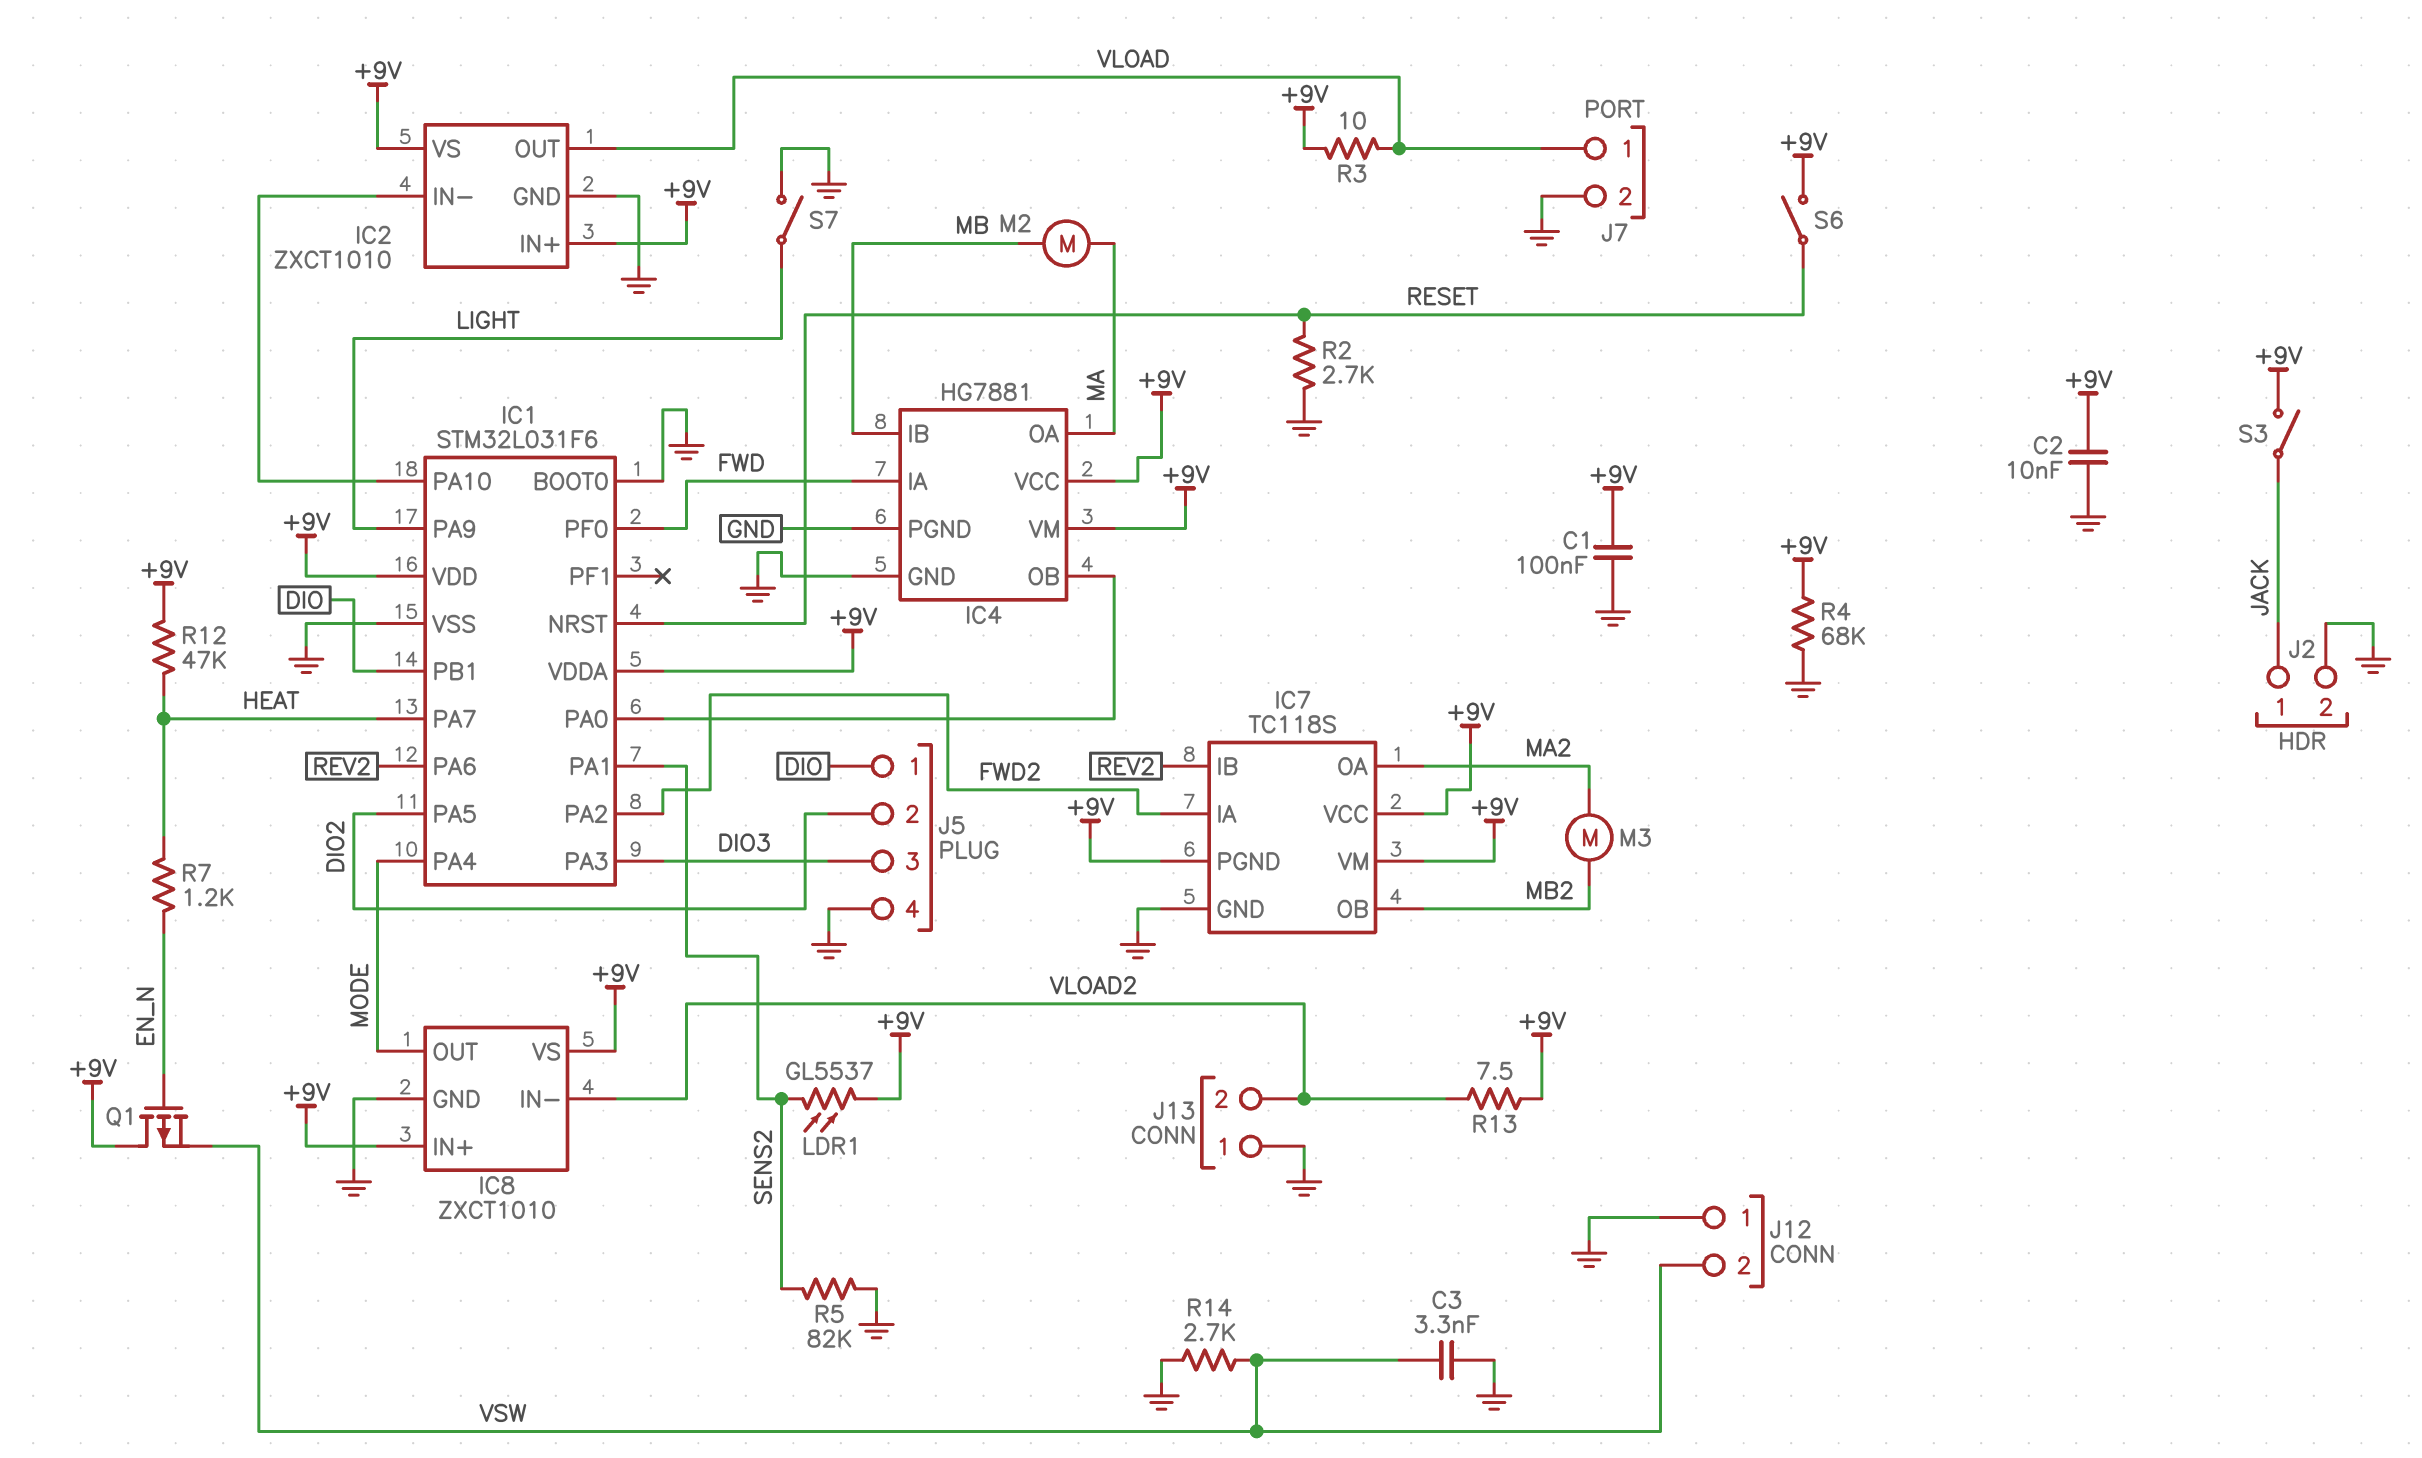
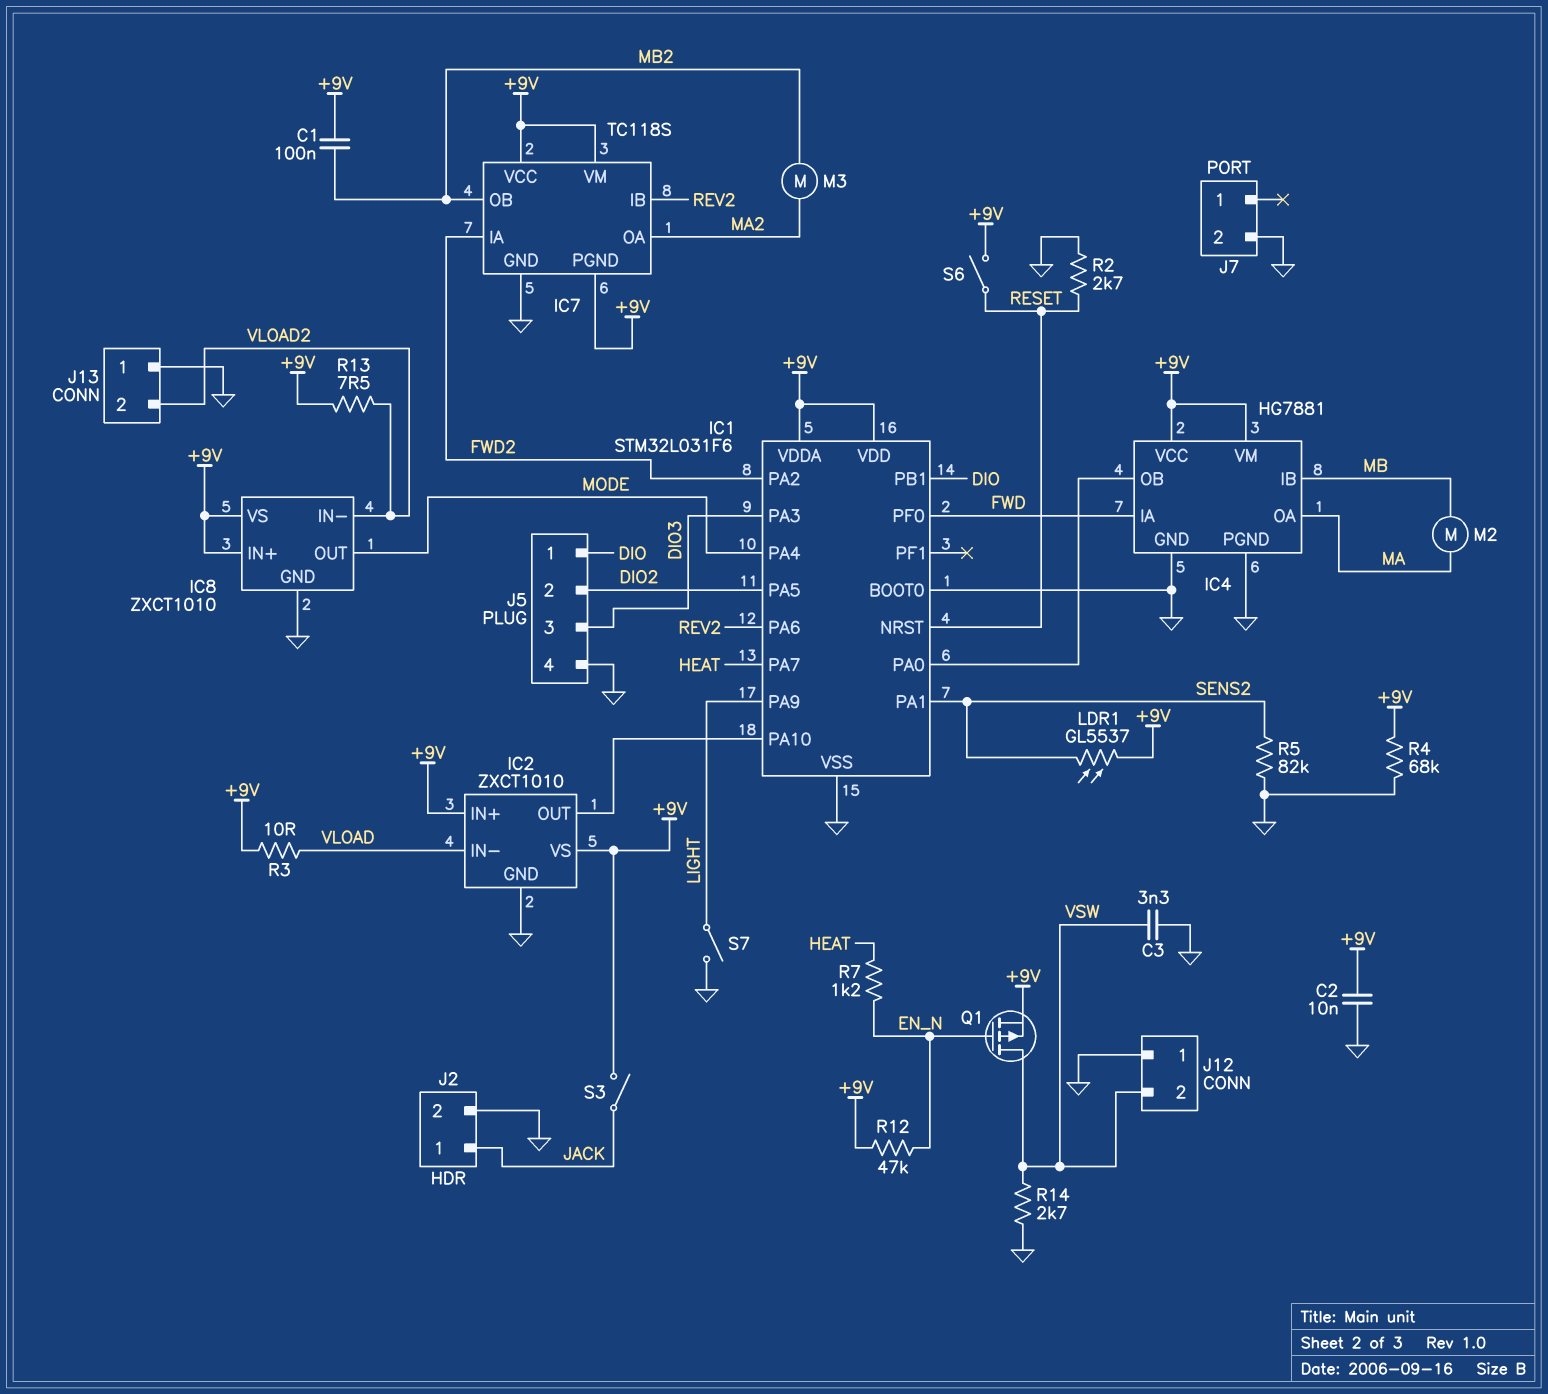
C1: 100nF (+9V, GND) -> 100nF (+9V, MB2)
IC2 pin IN-: IC1/PA10 -> VLOAD
IC2 pin OUT: VLOAD -> IC1/PA10
J7 pin 1: VLOAD -> none
Q1: PMOS (G EN_N, D +9V, S VSW) -> PMOS (G EN_N, D VSW, S +9V)
R12: 47k (+9V, HEAT) -> 47k (+9V, EN_N)

